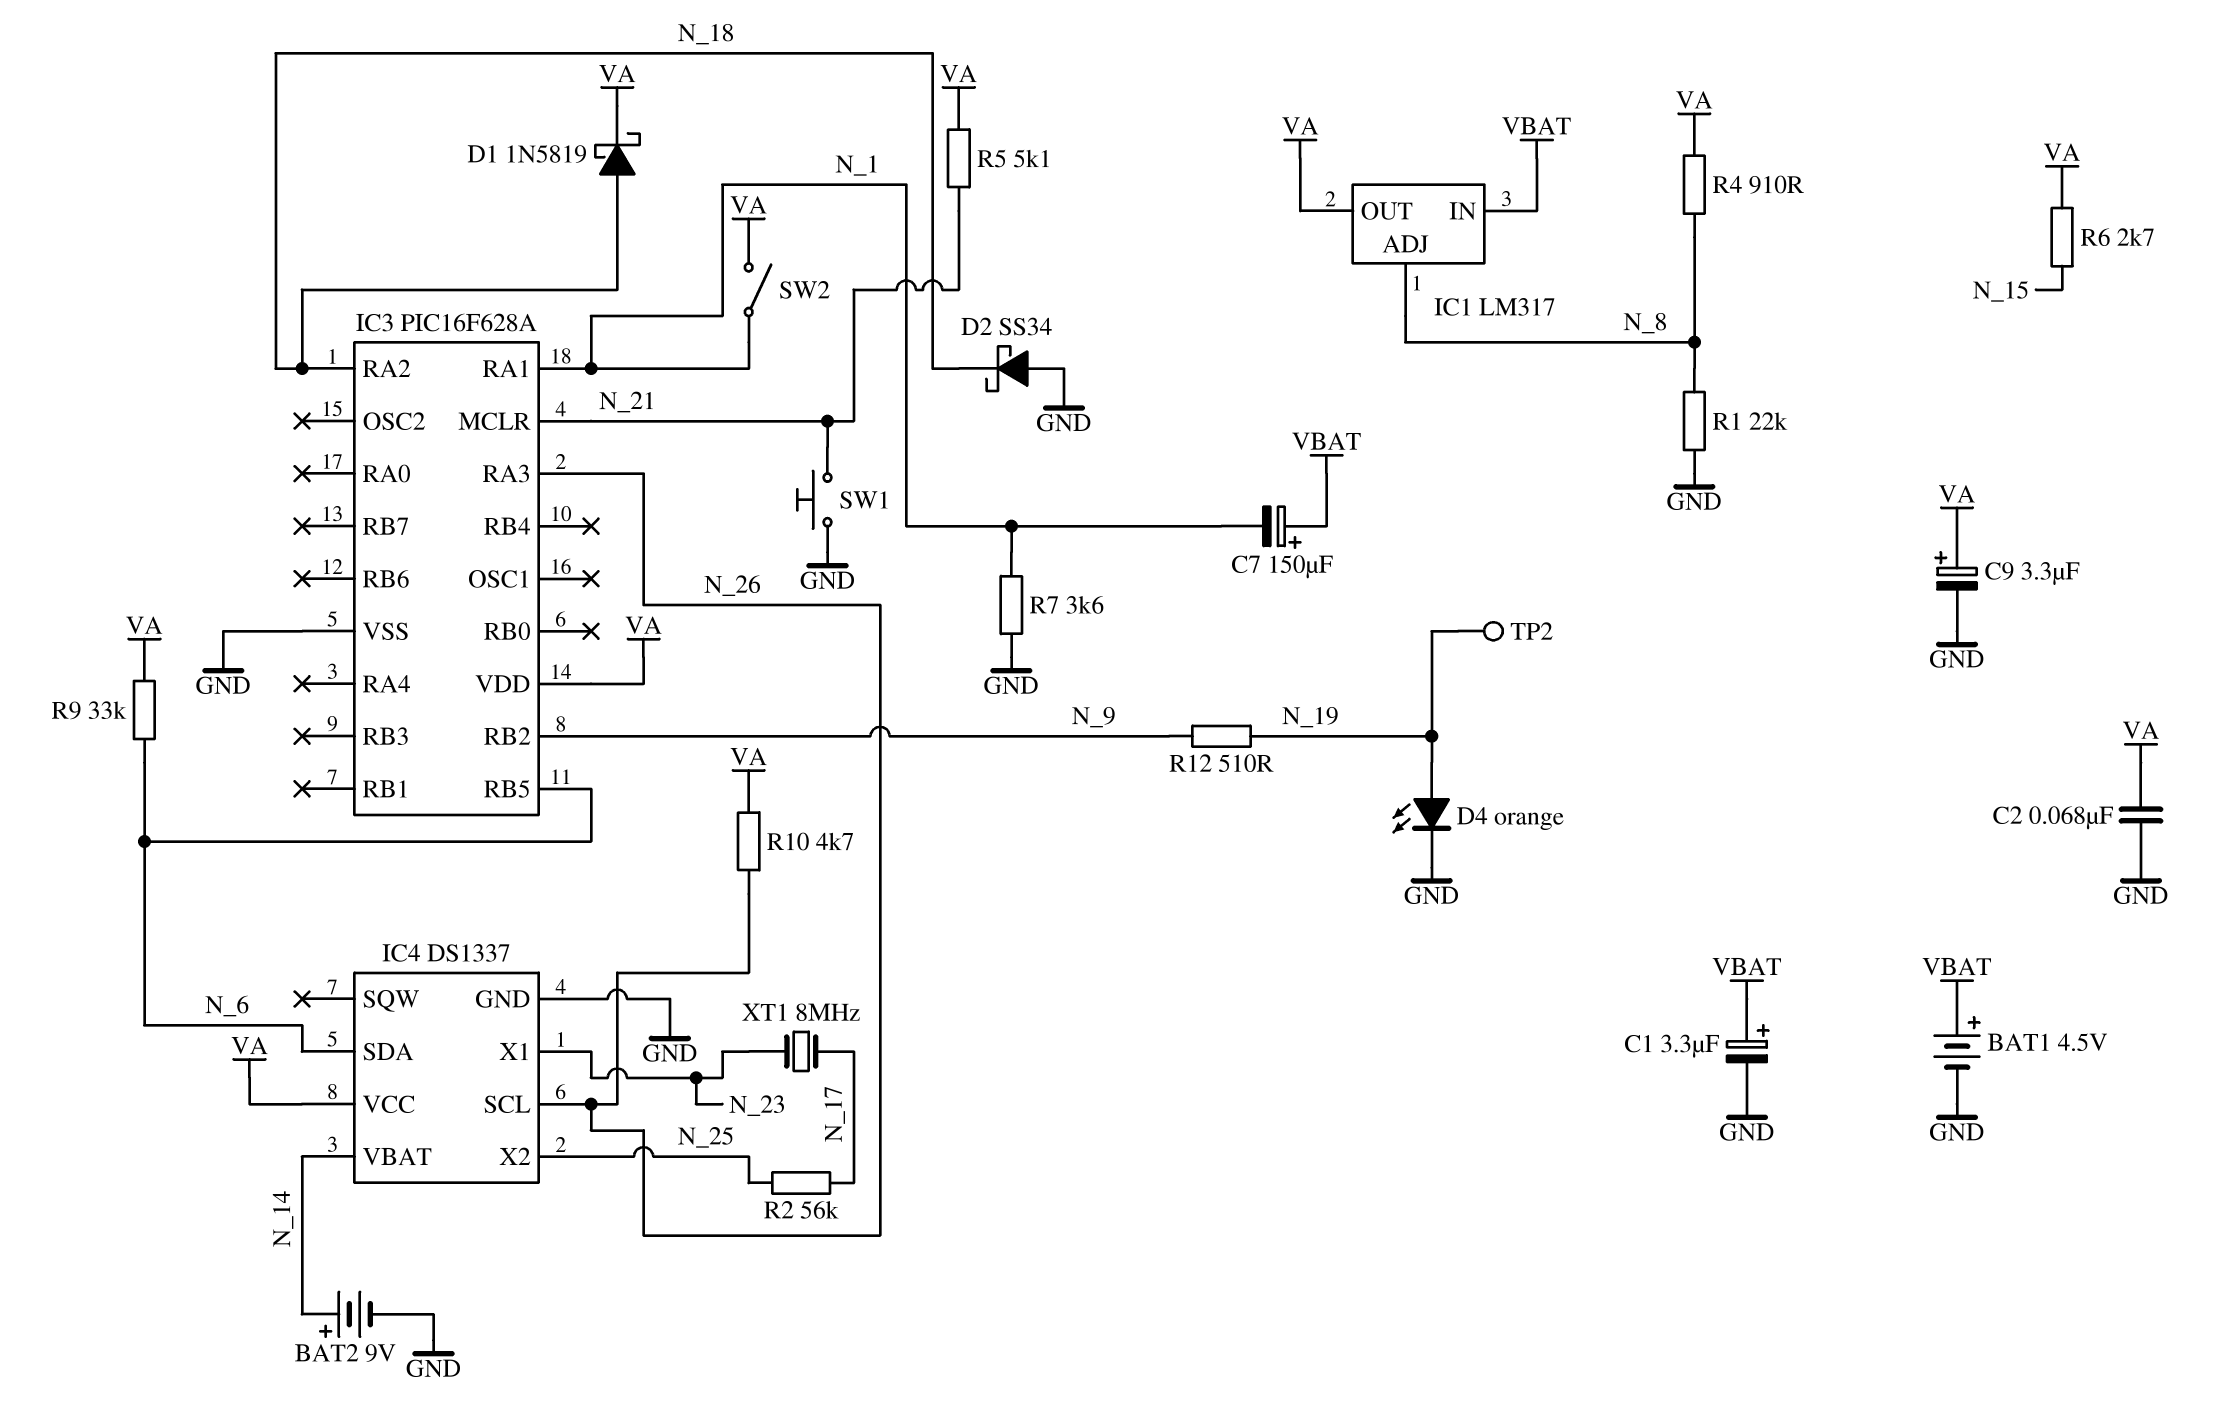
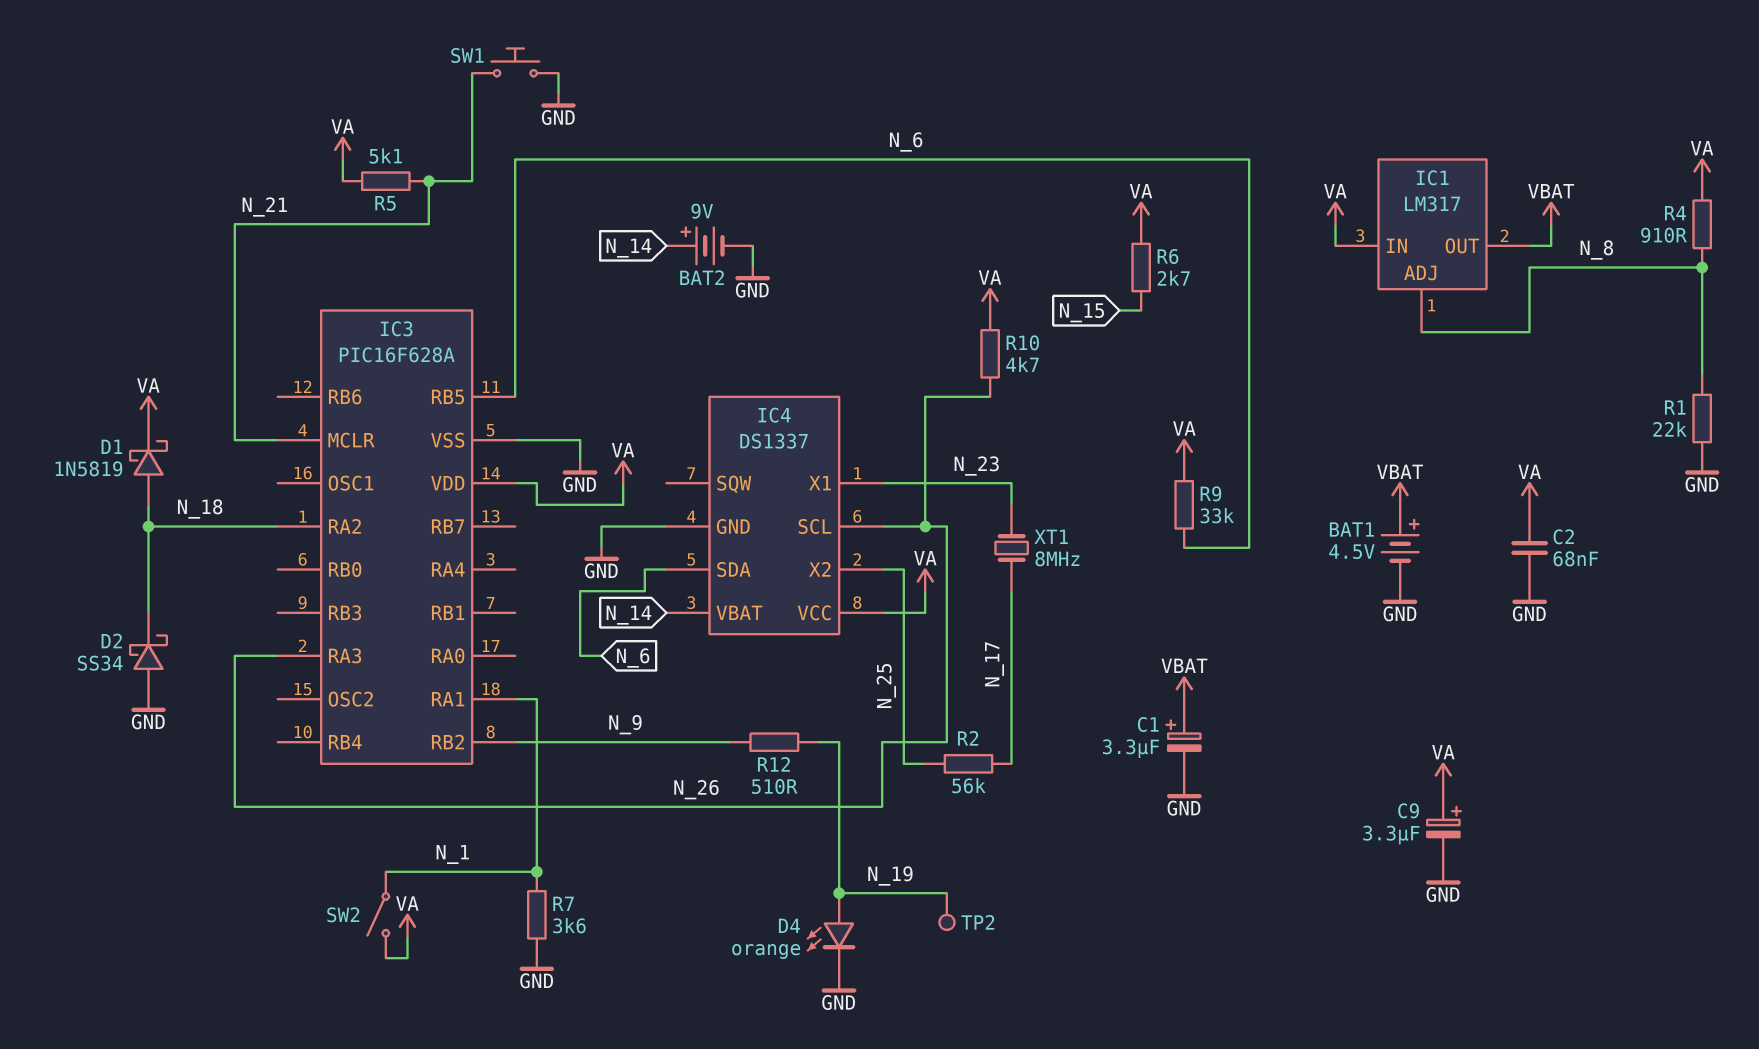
C7: 150uF (plus VBAT, minus N_1) -> none
IC1 pin IN: VBAT -> VA
IC1 pin OUT: VA -> VBAT

